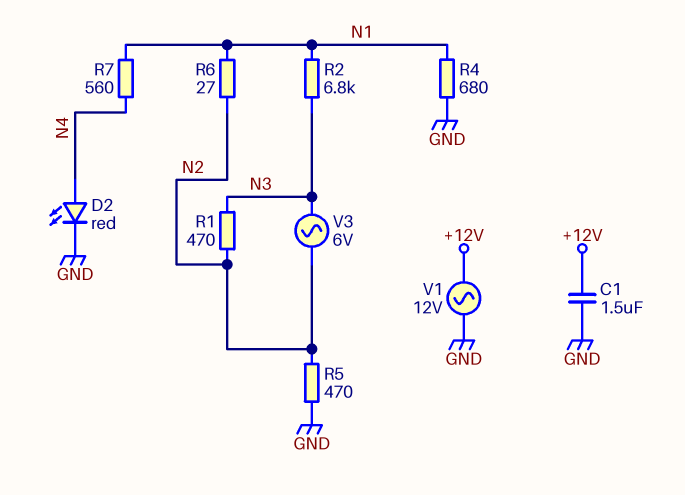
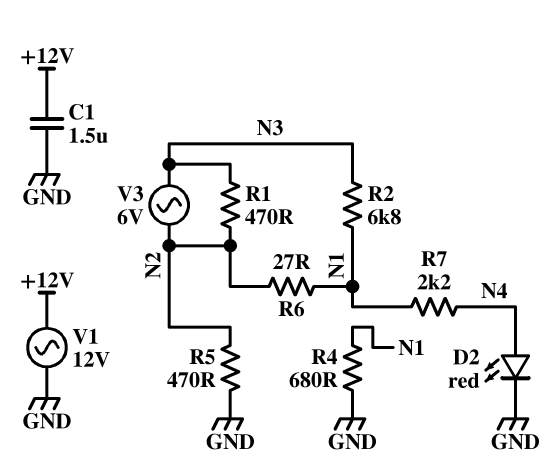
R7: 560 (N1, N4) -> 2.2k (N1, N4)

